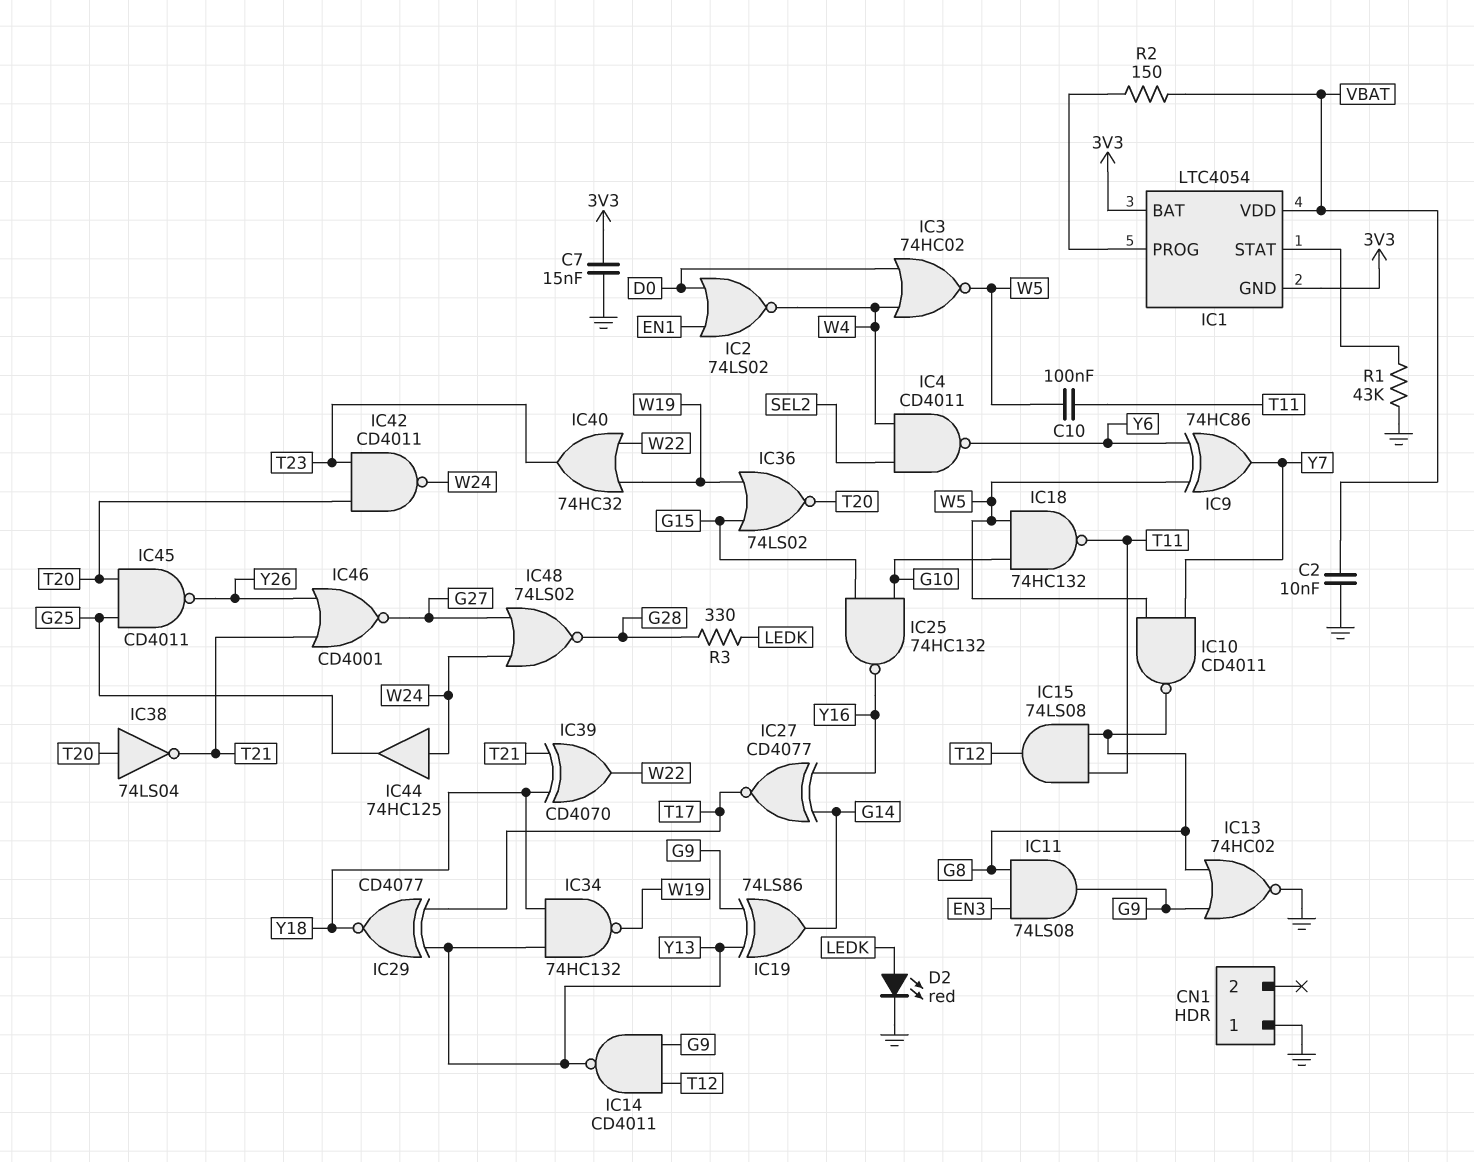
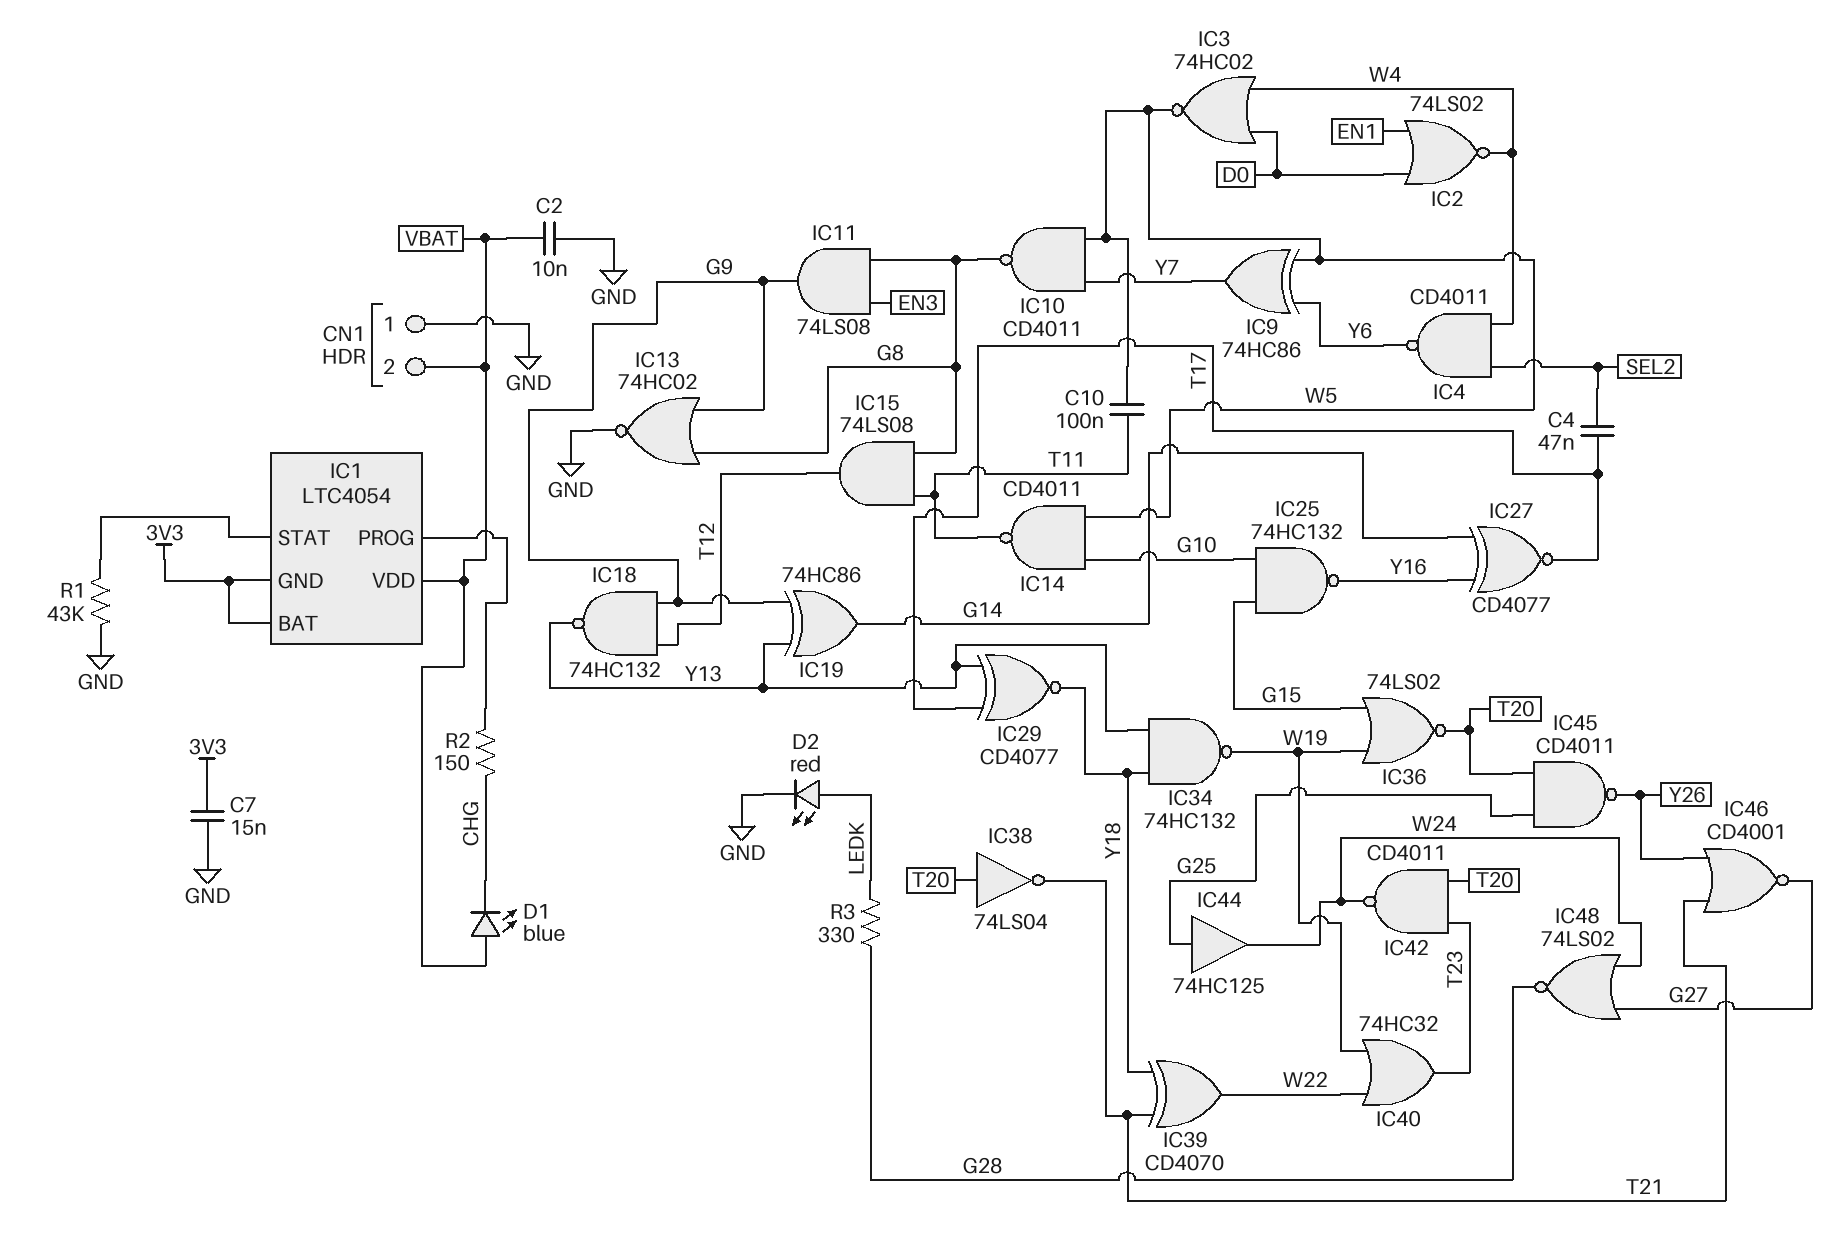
C4: none -> 47nF (SEL2, T17)
CN1 pin 2: none -> VBAT
D1: none -> LED blue (A VBAT, K CHG)
IC14: NAND CD4011 (in G9, in T12, out Y13) -> NAND CD4011 (in G10, in W5, out T11)
IC18: NAND 74HC132 (in G10, in W5, out T11) -> NAND 74HC132 (in G9, in T12, out Y13)
IC19: XOR 74LS86 (in G9, in Y13, out G14) -> XOR 74HC86 (in G9, in Y13, out G14)
IC44: buffer 74HC125 (in W24, out G25) -> buffer 74HC125 (in G25, out W24)
R2: 150 (IC1/PROG, VBAT) -> 150 (CHG, IC1/PROG)

